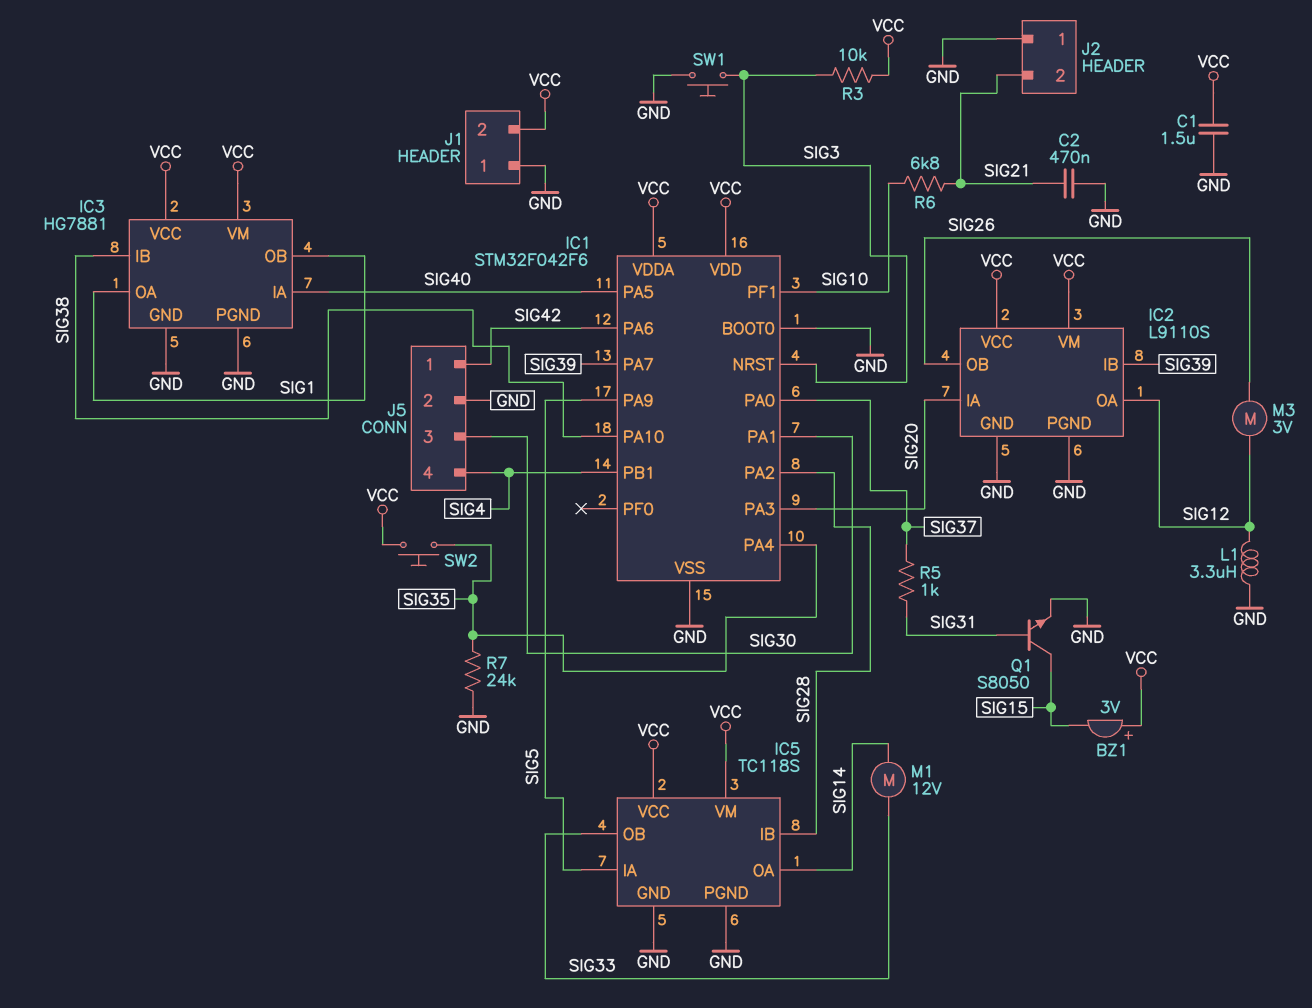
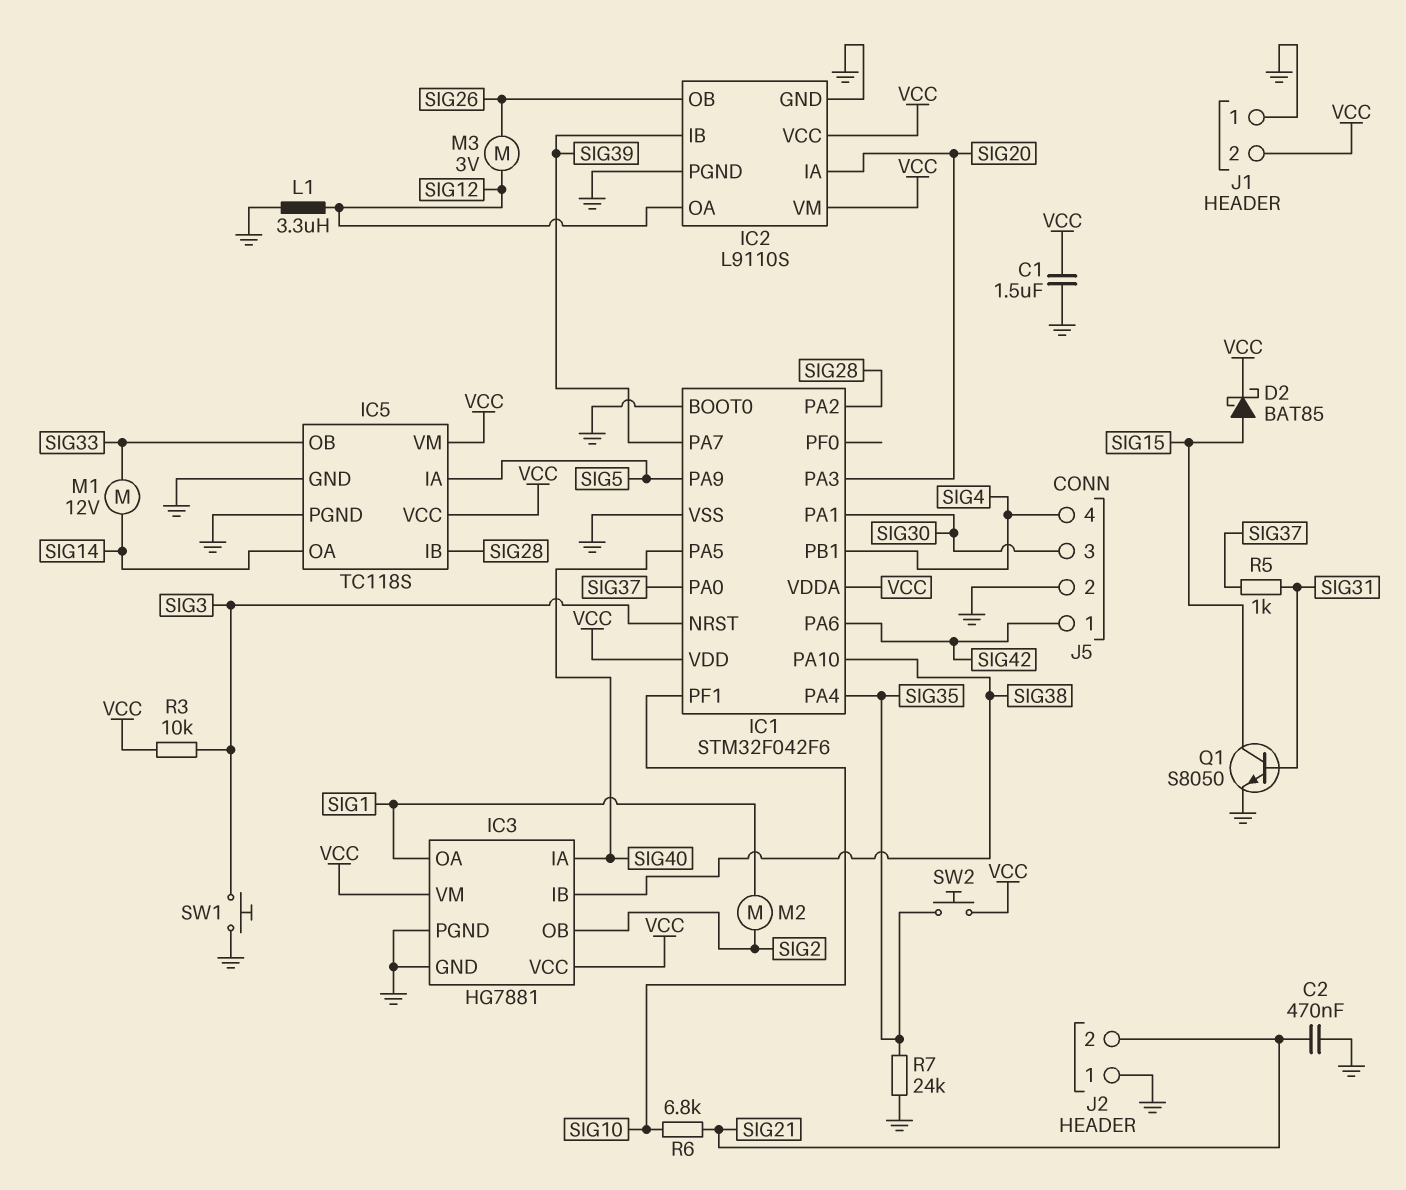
BZ1: buzzer 3V (plus VCC, minus SIG15) -> none
D2: none -> schottky BAT85 (A SIG15, K VCC)
IC3 pin OB: SIG1 -> SIG2
M2: none -> motor (SIG1, SIG2)

